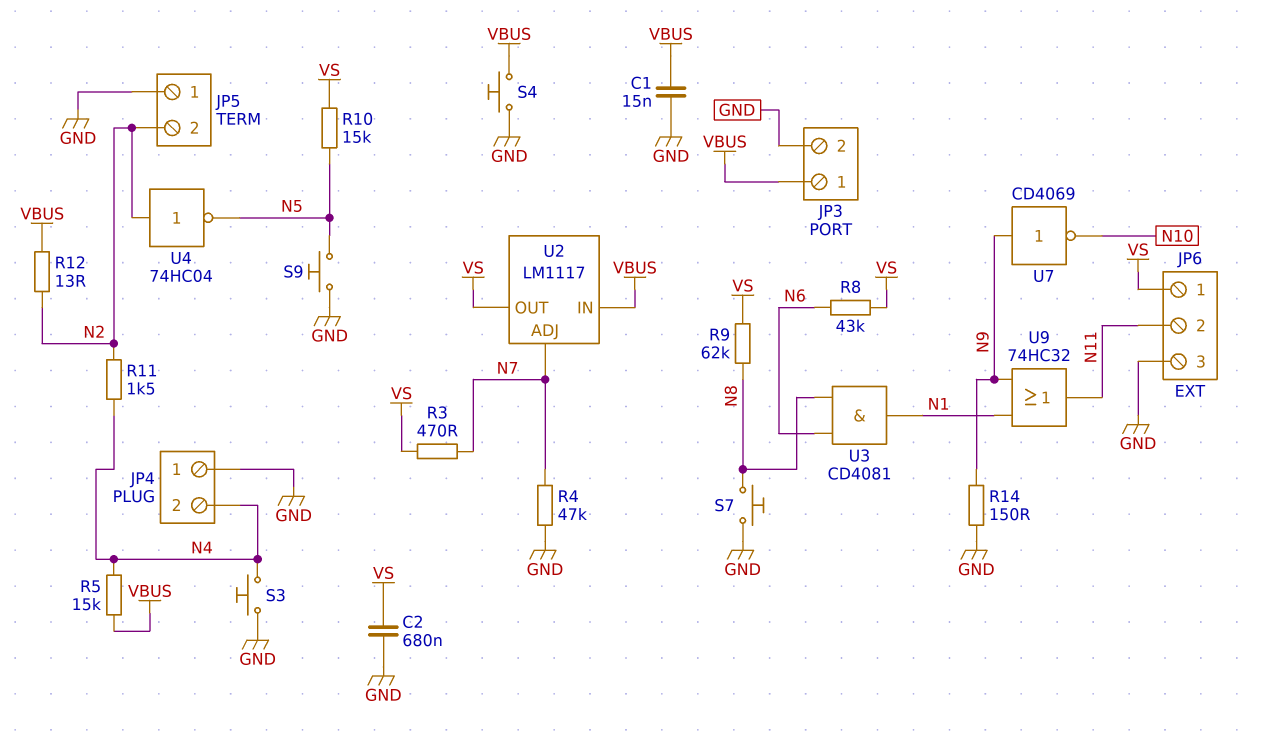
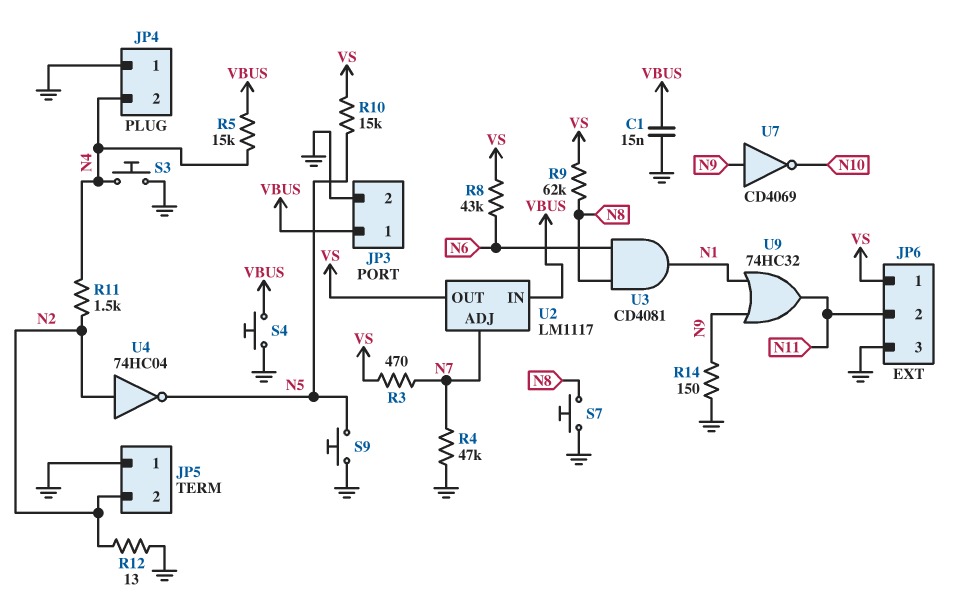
C2: 680nF (GND, VS) -> none
R12: 13 (N2, VBUS) -> 13 (GND, N2)

